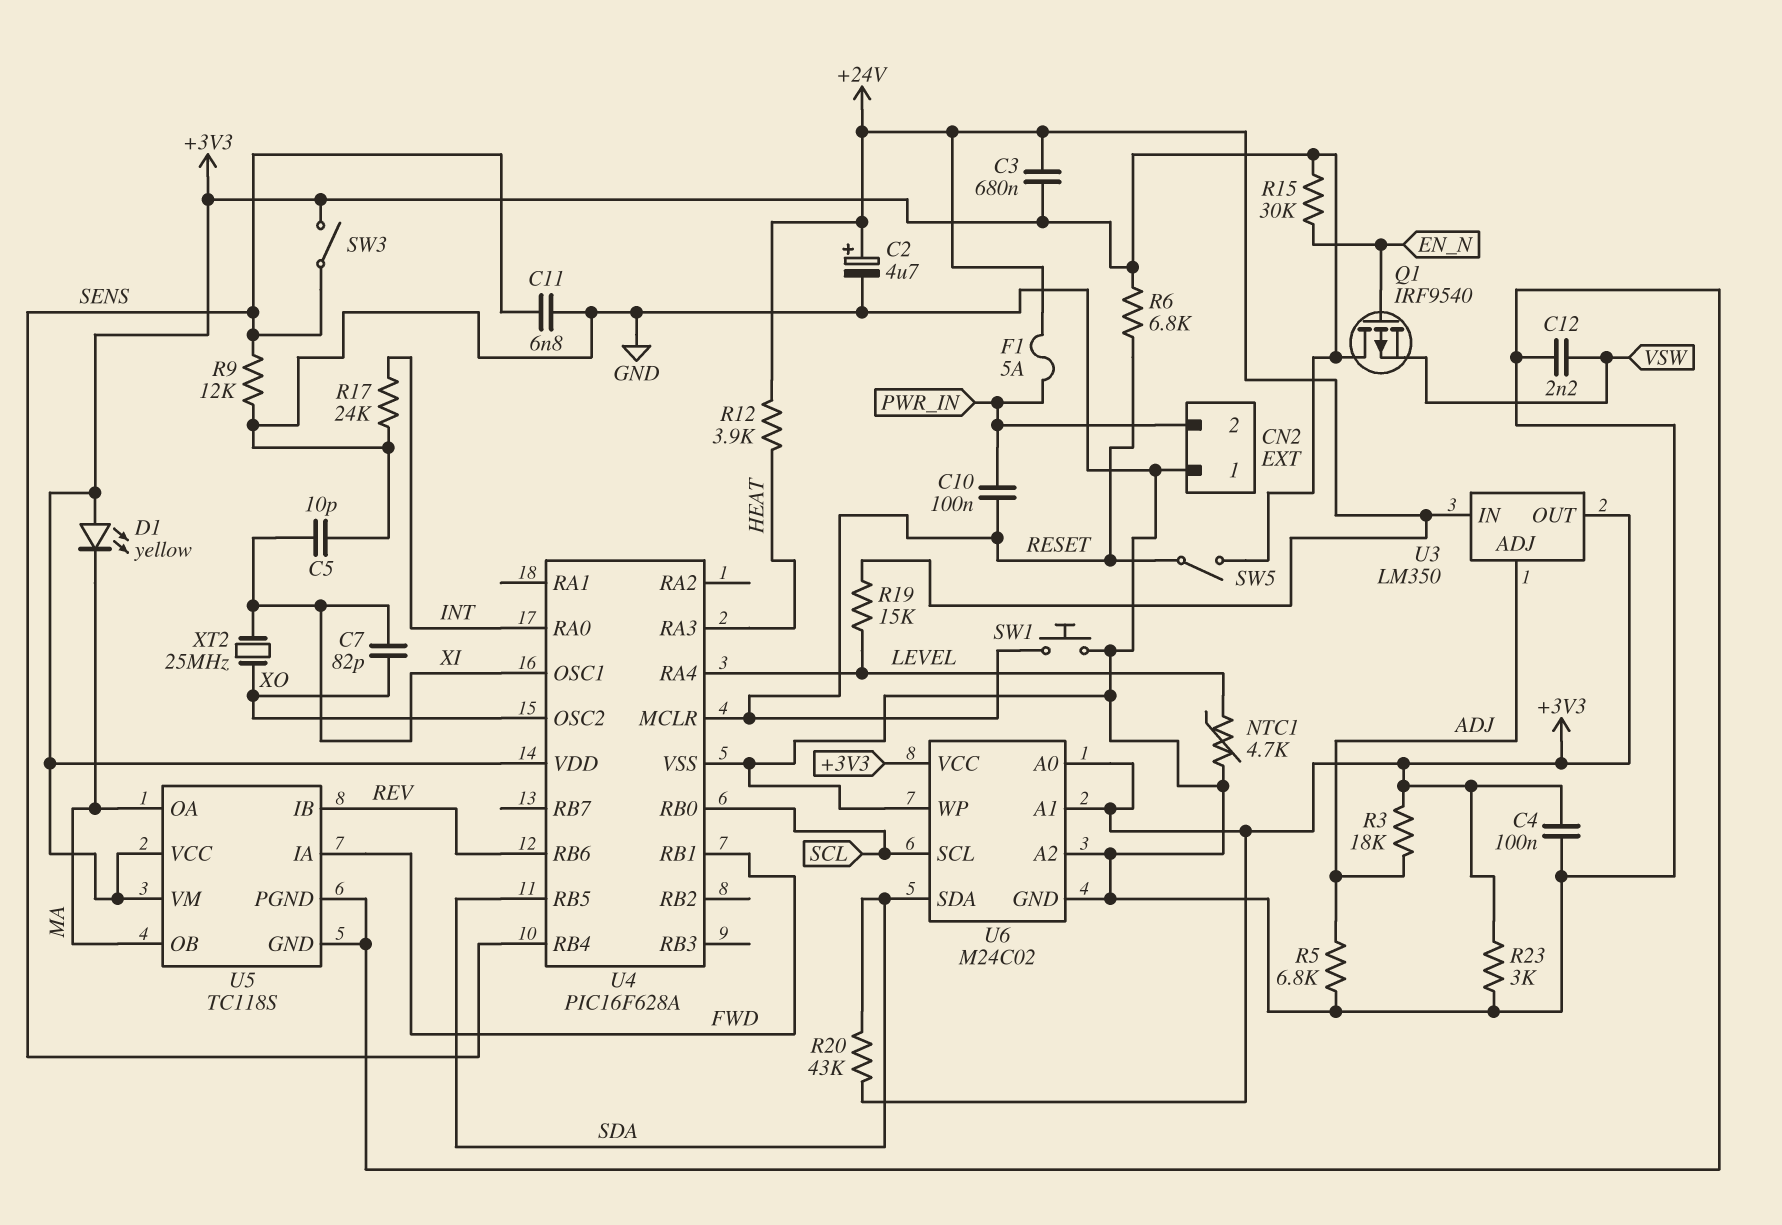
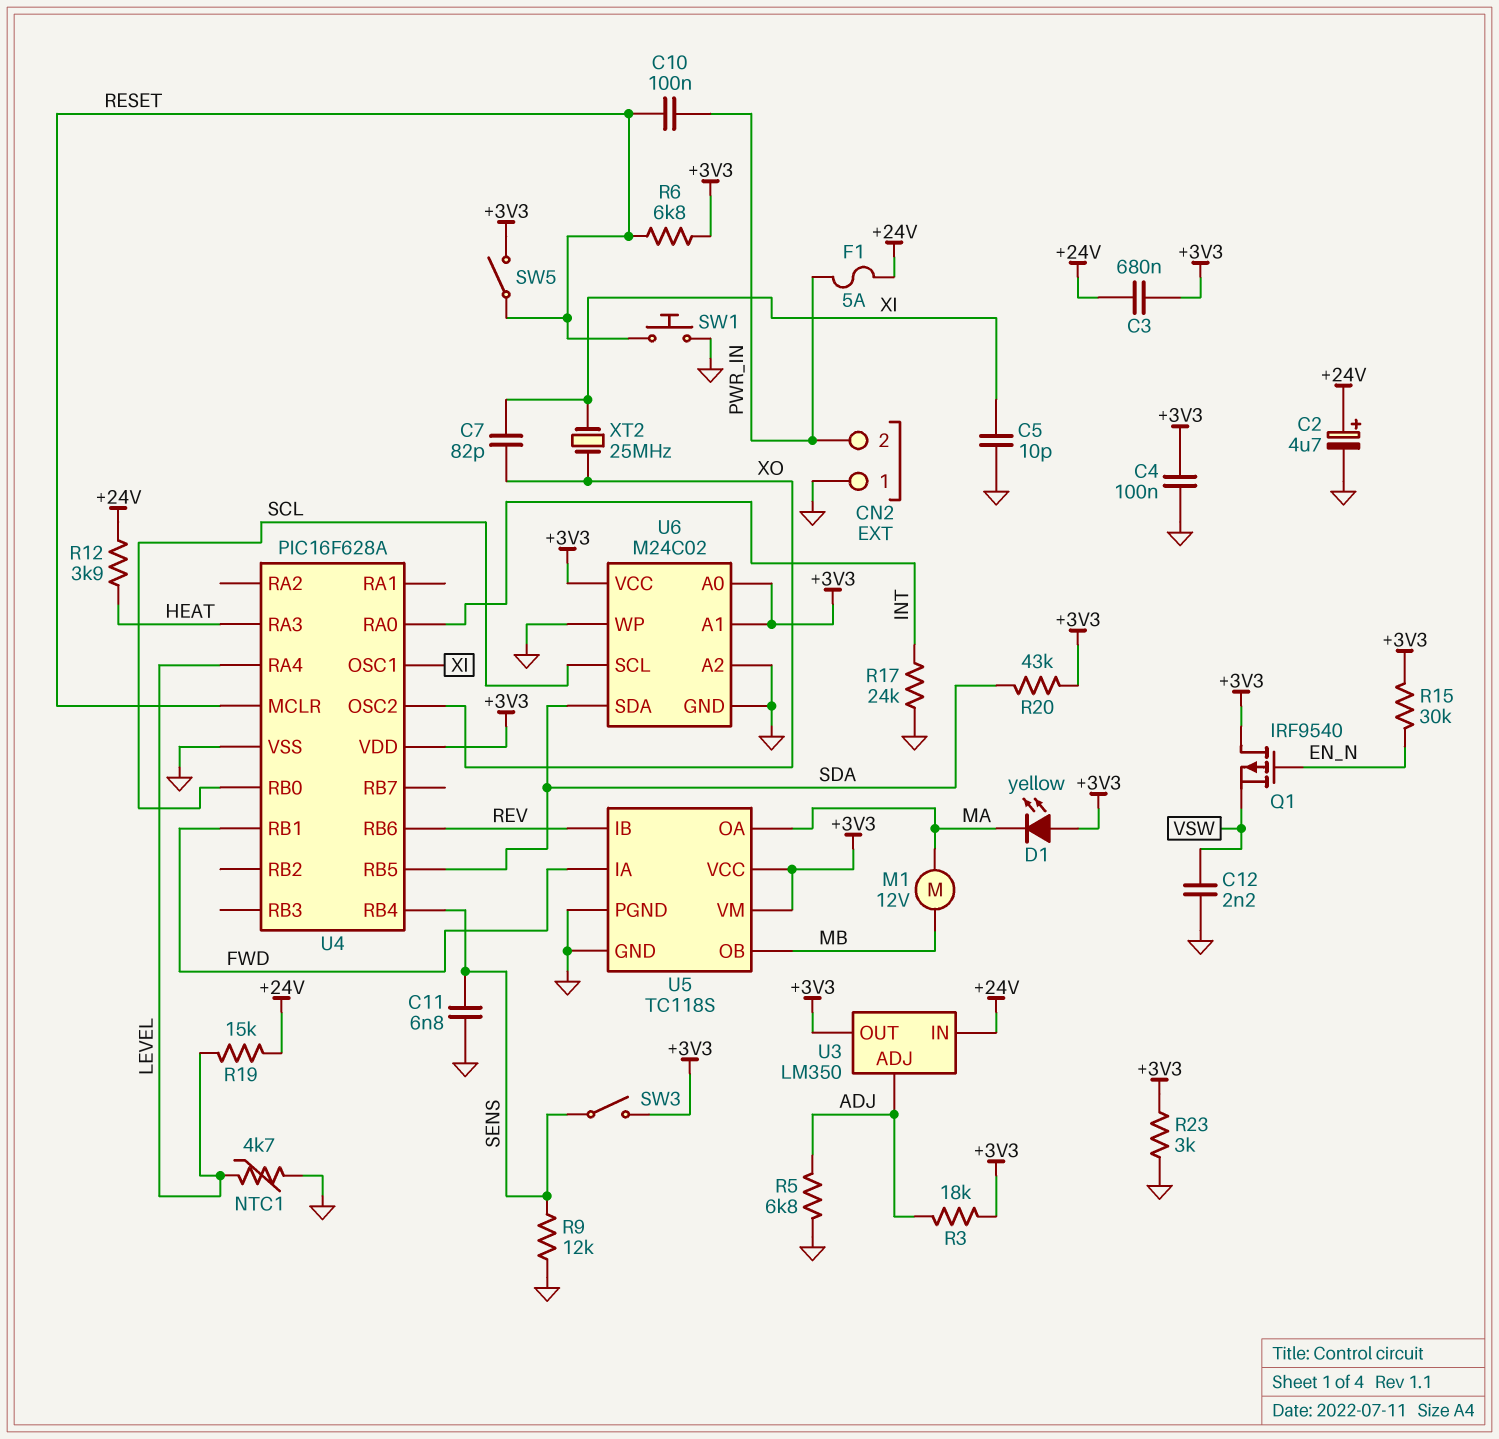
M1: none -> motor 12V (MA, MB)
U5 pin OB: MA -> MB

